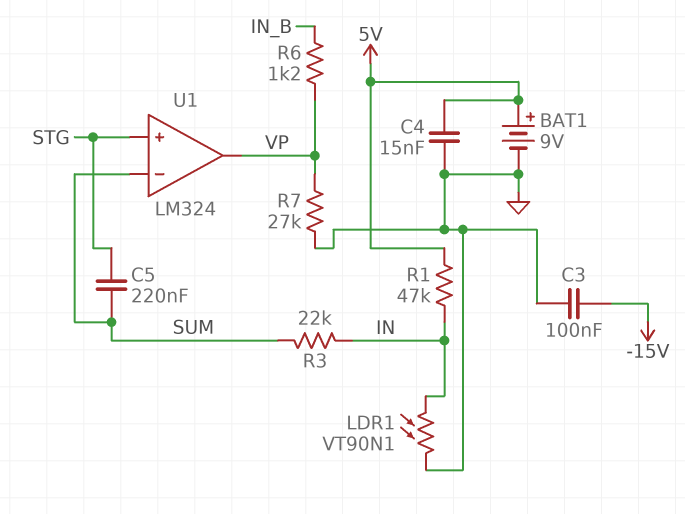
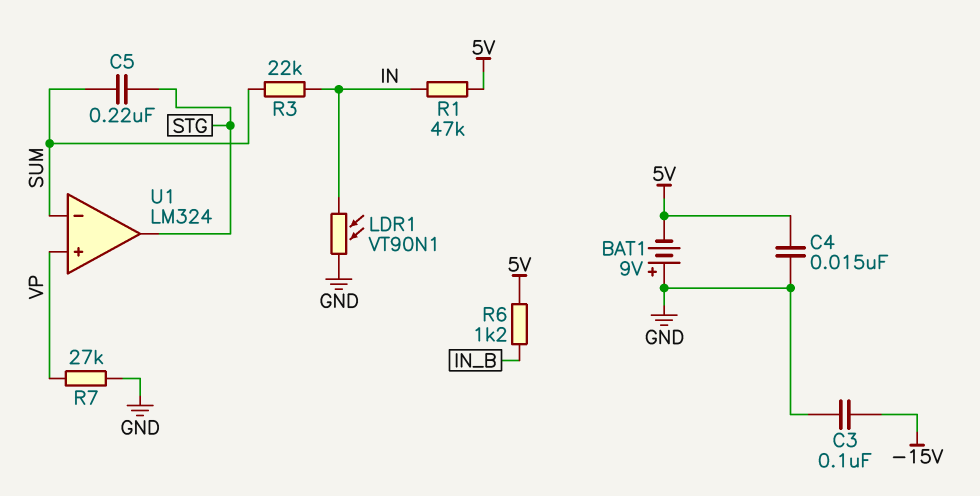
BAT1: 9V (plus 5V, minus GND) -> 9V (plus GND, minus 5V)
R6: 1.2k (IN_B, VP) -> 1.2k (5V, IN_B)
U1 pin in+: STG -> VP
U1 pin out: VP -> STG

